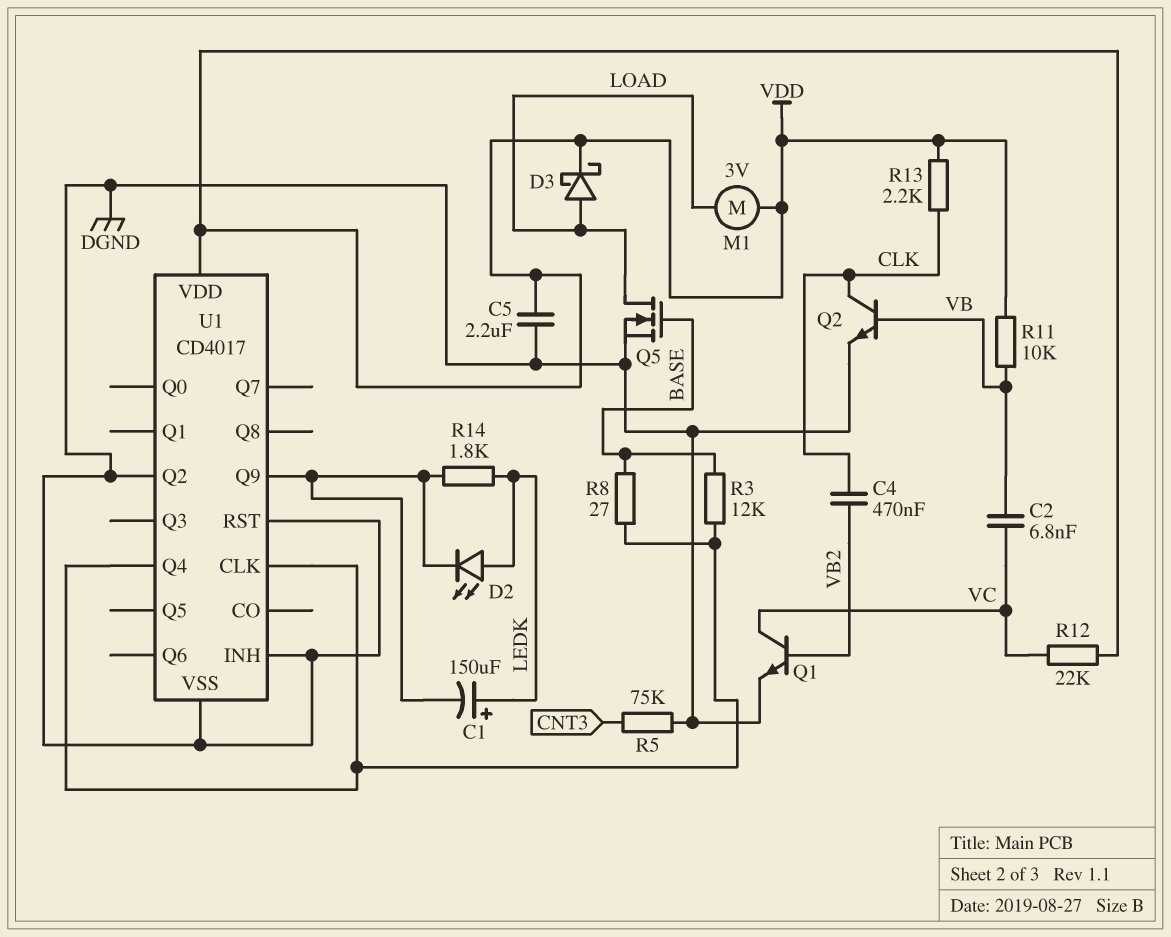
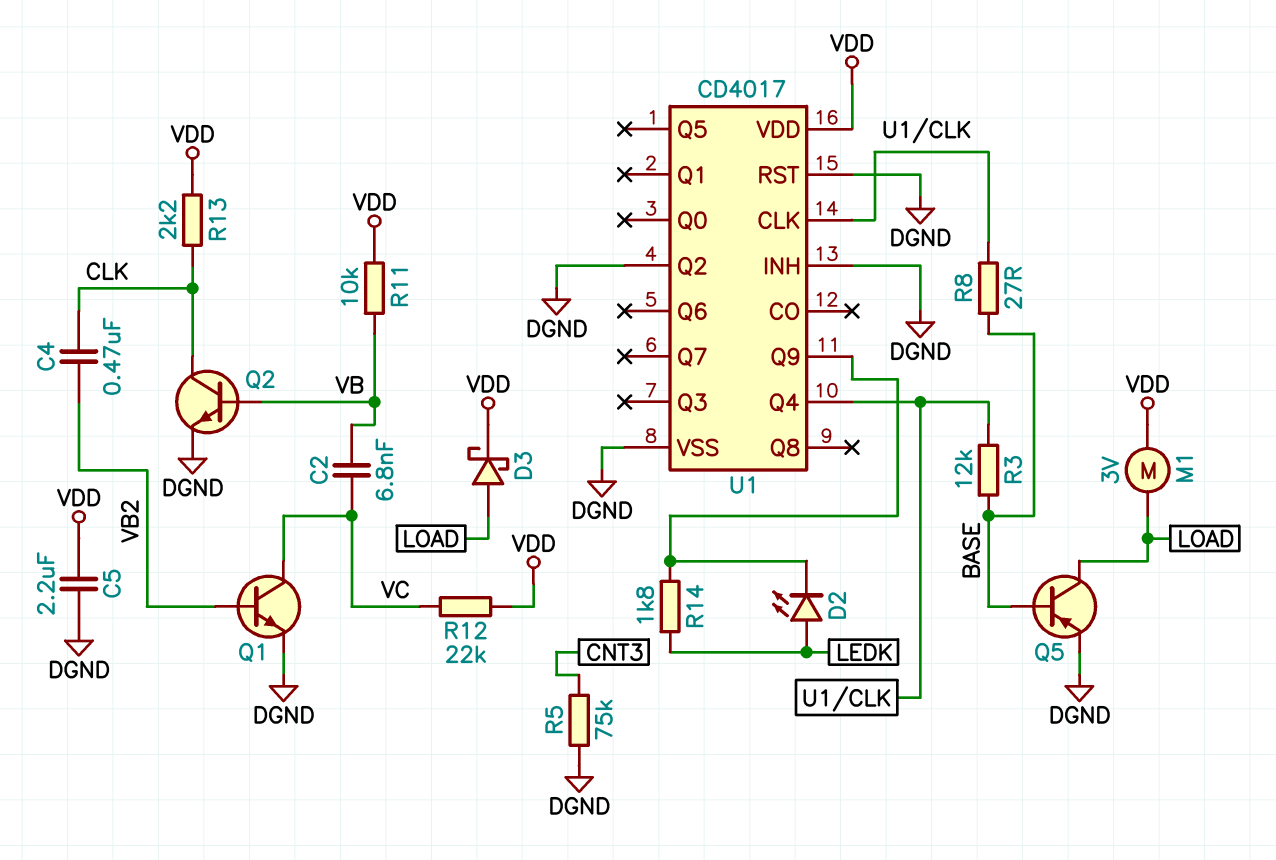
C1: 150uF (plus LEDK, minus U1/Q9) -> none
Q5: NMOS (G BASE, D LOAD, S DGND) -> PNP (B BASE, C LOAD, E DGND)

